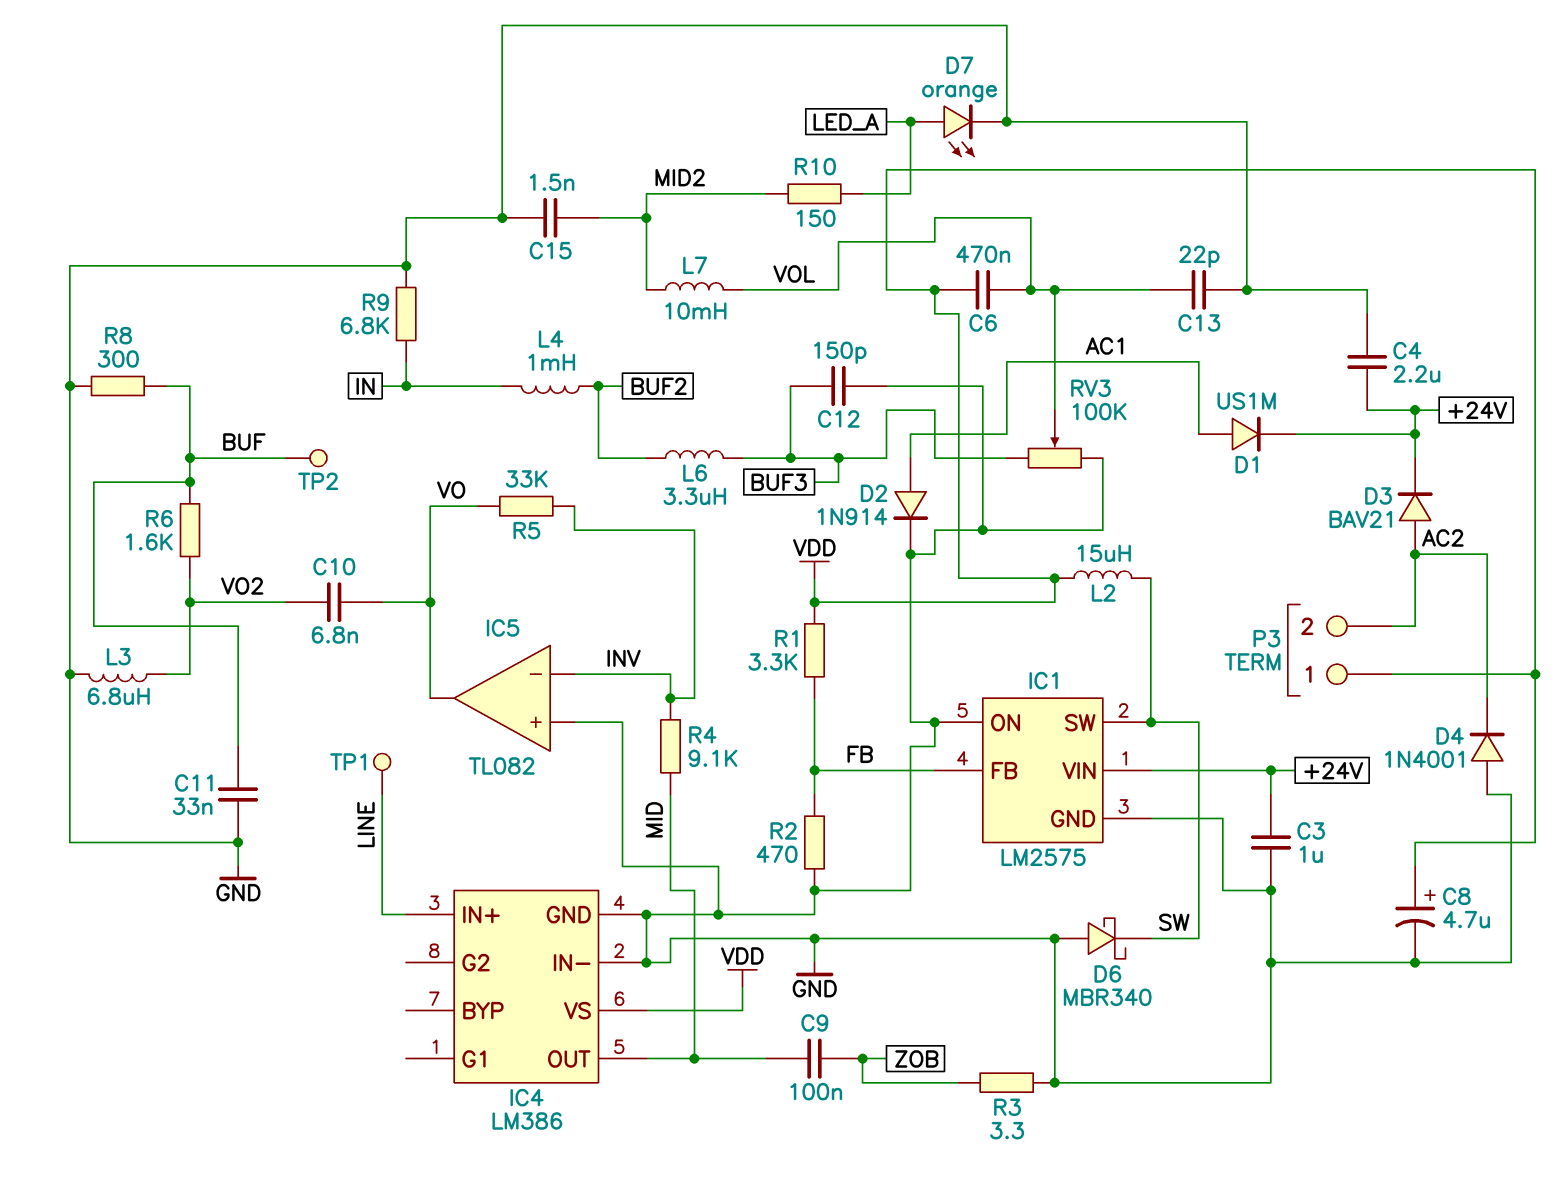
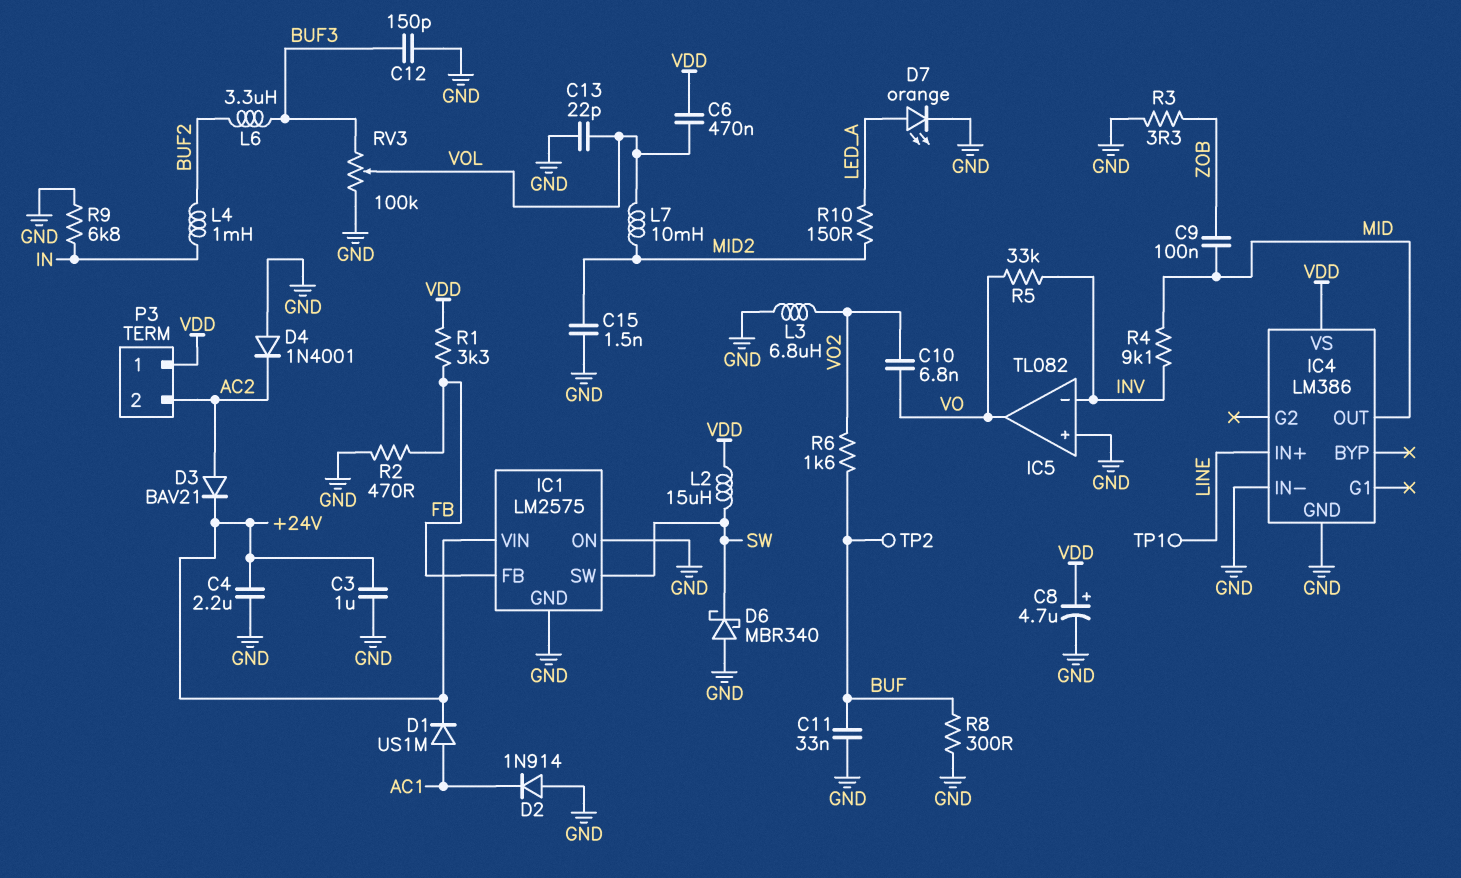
D2: diode 1N914 (A AC1, K GND) -> diode 1N914 (A GND, K AC1)

